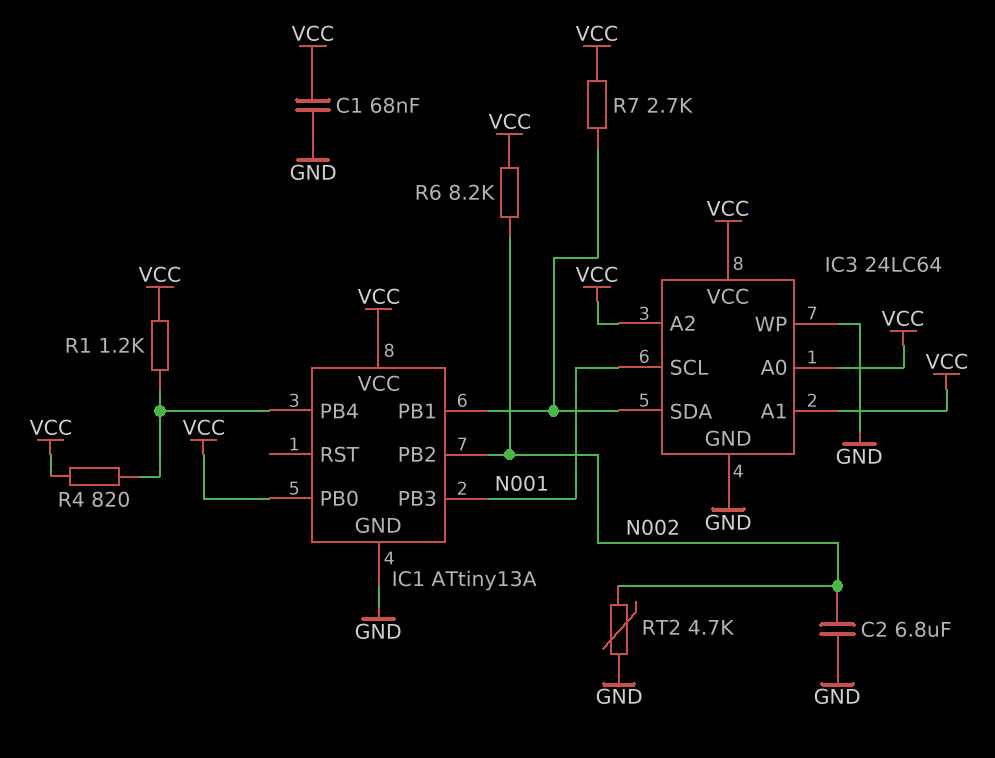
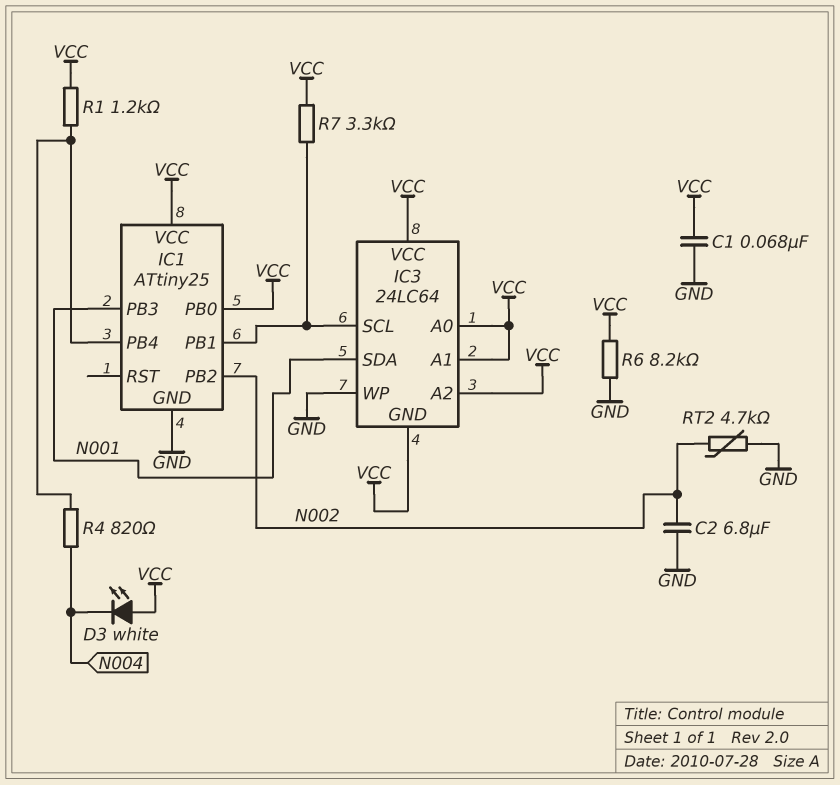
D3: none -> LED white (A VCC, K N004)
IC1: ATtiny13A -> ATtiny25
IC3 pin GND: GND -> VCC
IC3 pin SCL: N001 -> IC1/PB1
IC3 pin SDA: IC1/PB1 -> N001
R4: 820 (IC1/PB4, VCC) -> 820 (IC1/PB4, N004)
R6: 8.2k (N002, VCC) -> 8.2k (GND, VCC)
R7: 2.7k (IC1/PB1, VCC) -> 3.3k (IC1/PB1, VCC)

